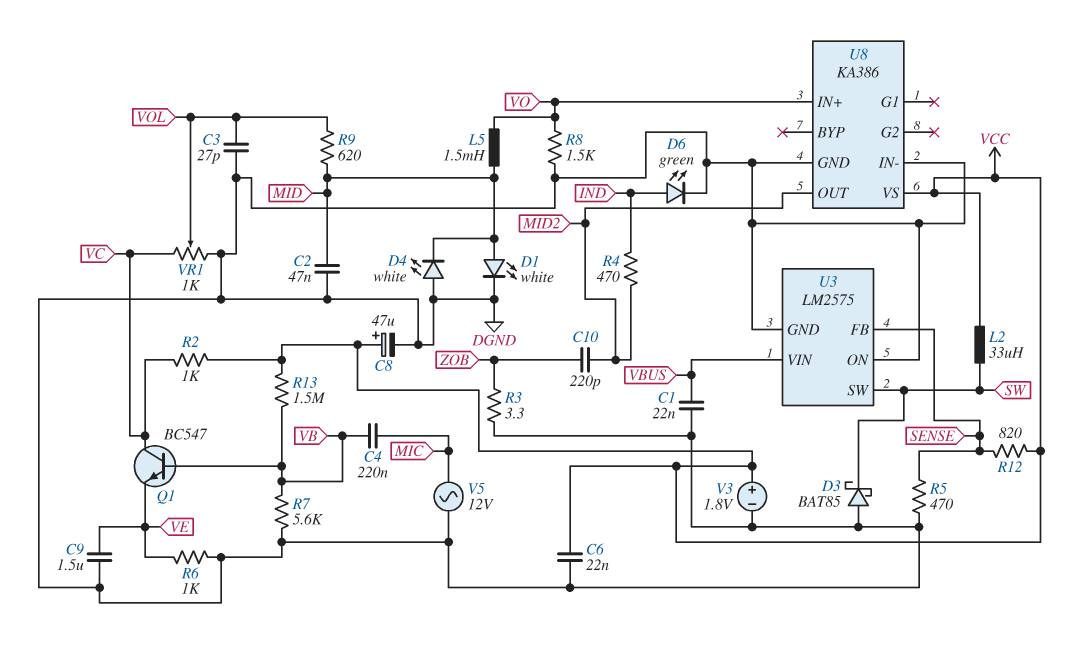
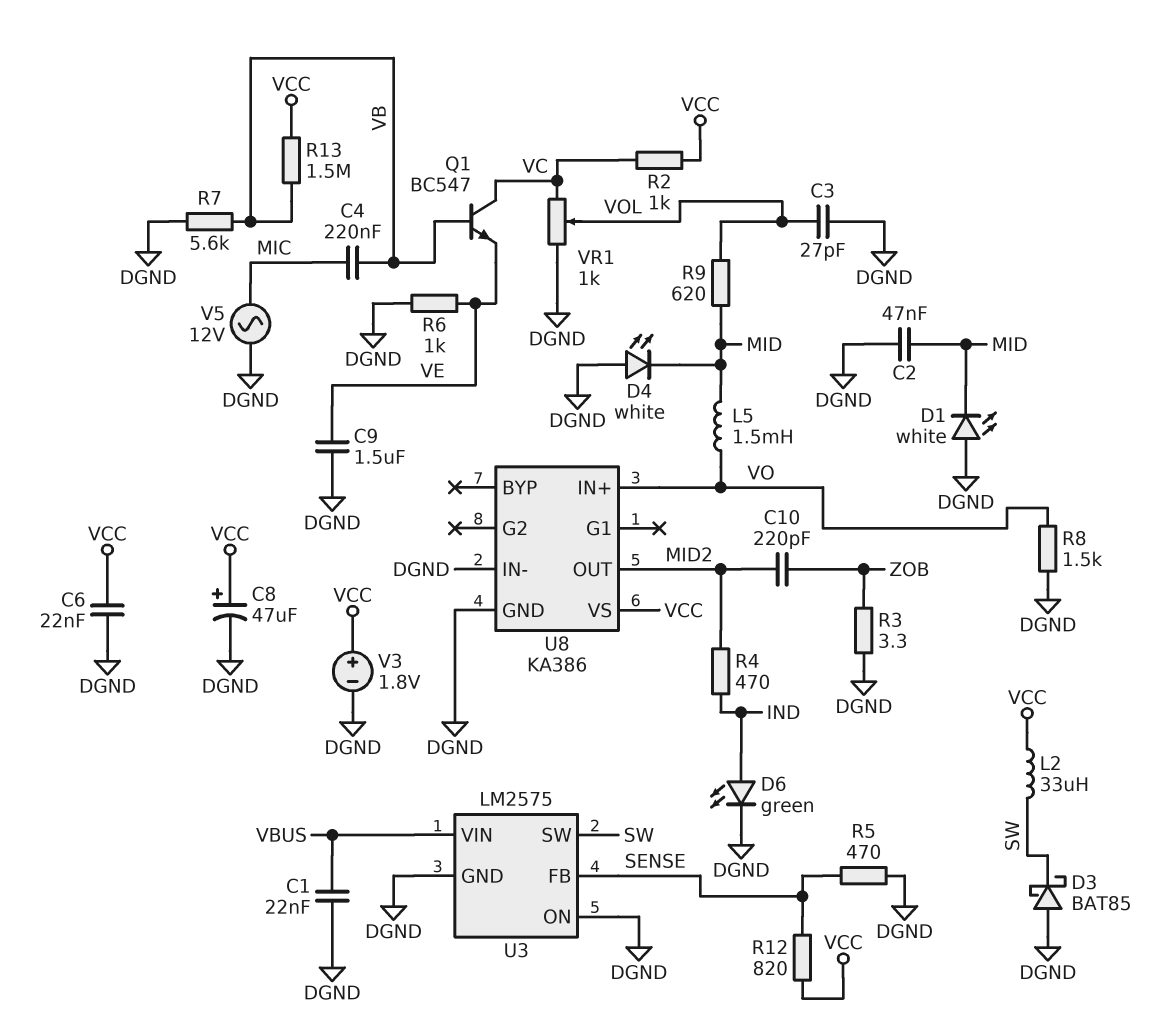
D1: LED white (A MID, K DGND) -> LED white (A DGND, K MID)

